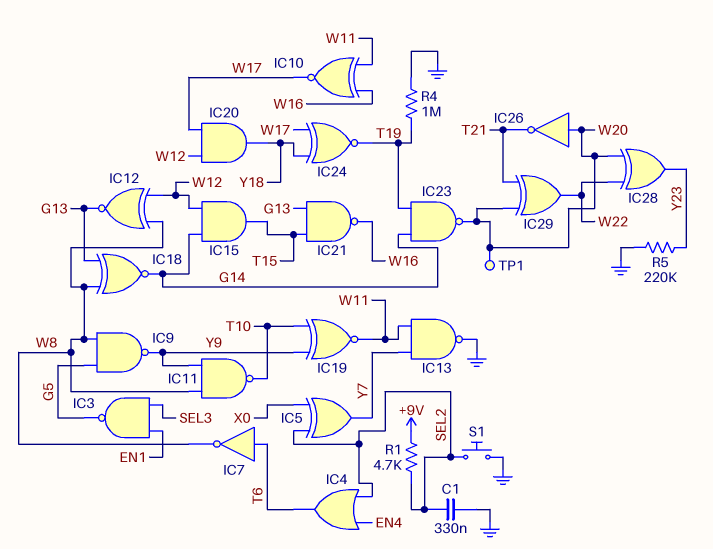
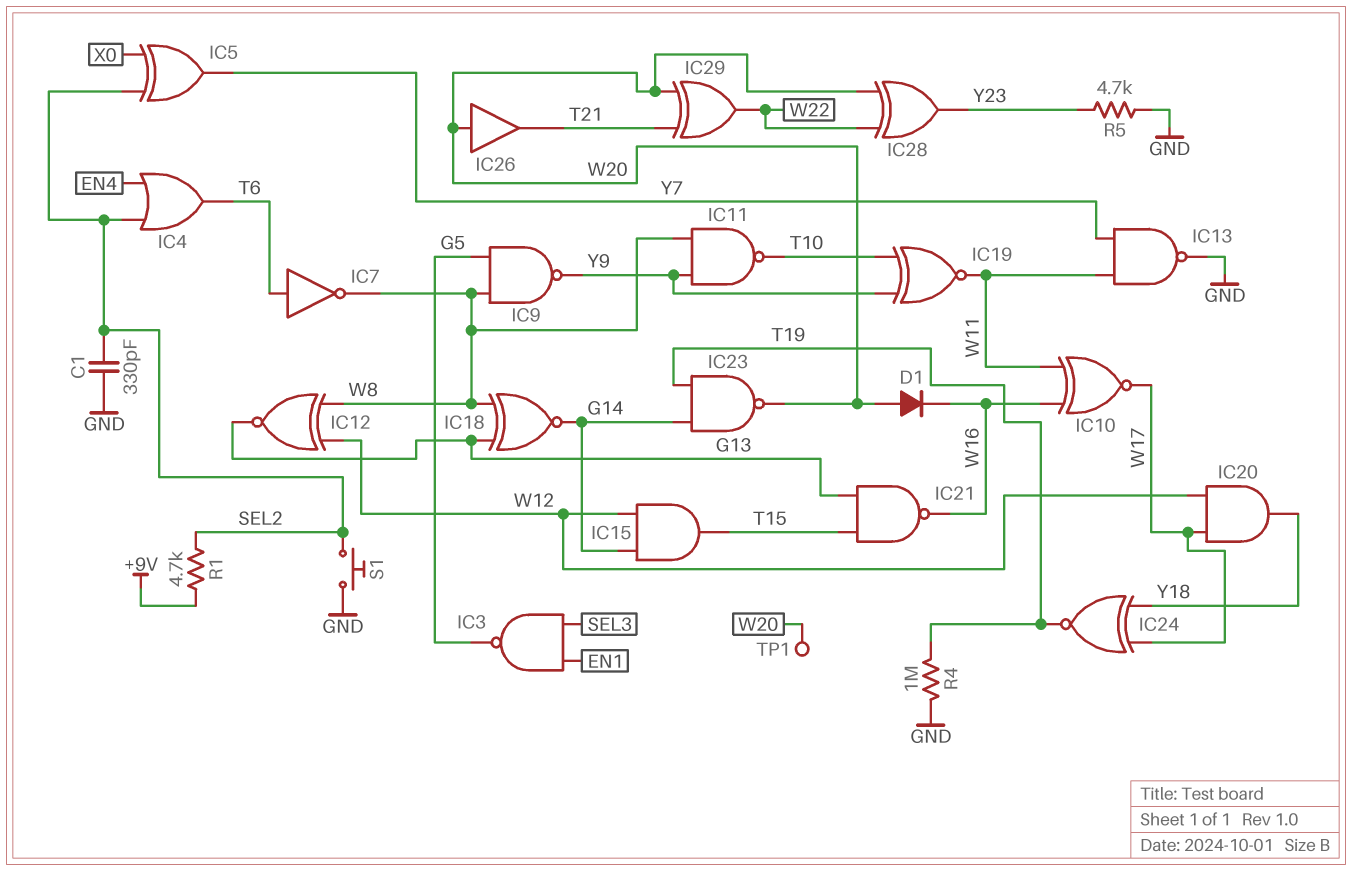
C1: 330nF (GND, SEL2) -> 330pF (GND, SEL2)
D1: none -> diode (A W20, K W16)
IC26: NOT (in W20, out T21) -> buffer (in W20, out T21)
R5: 220k (GND, Y23) -> 4.7k (GND, Y23)

